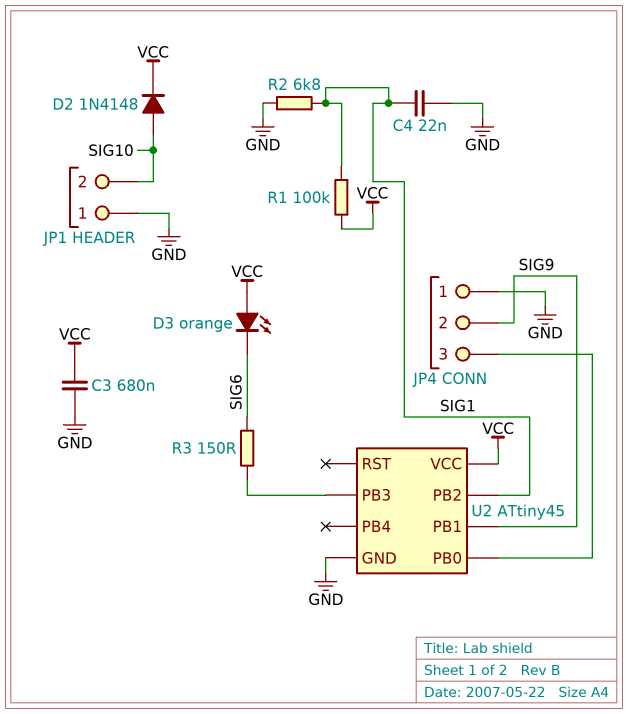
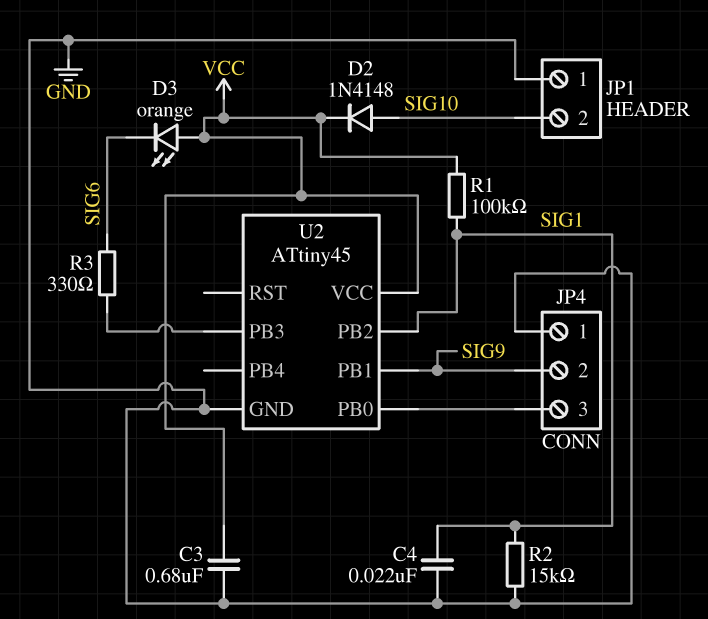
R2: 6.8k (GND, SIG1) -> 15k (GND, SIG1)
R3: 150 (SIG6, U2/PB3) -> 330 (SIG6, U2/PB3)

